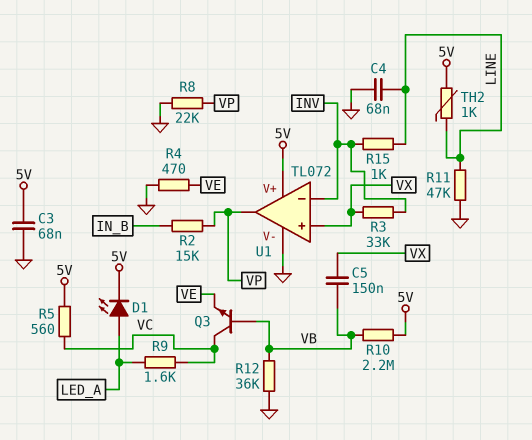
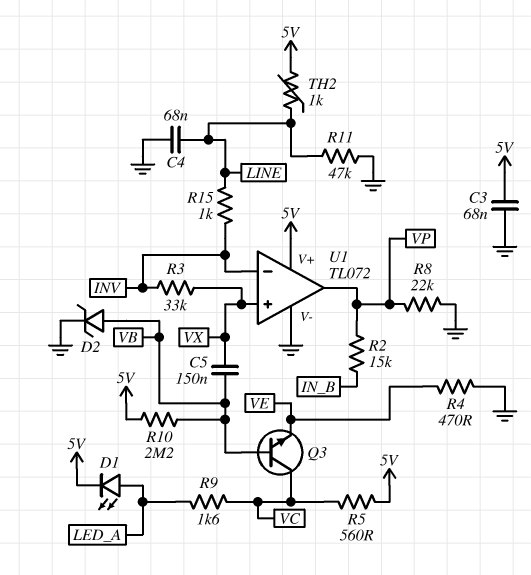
D2: none -> zener (A VB, K GND)
R12: 36k (GND, VB) -> none

